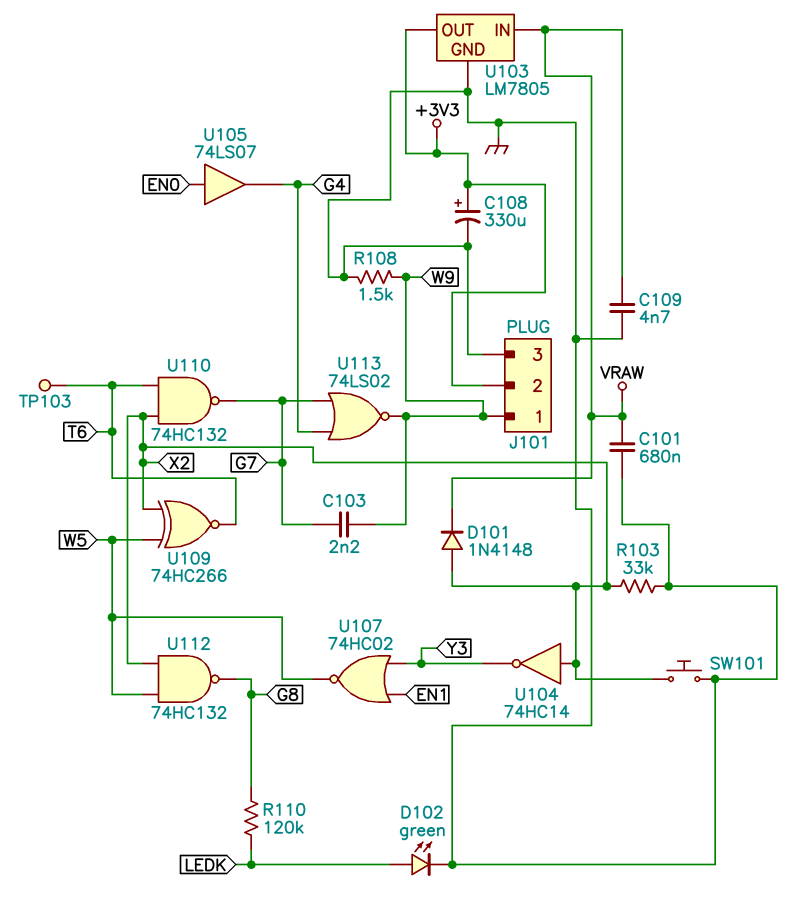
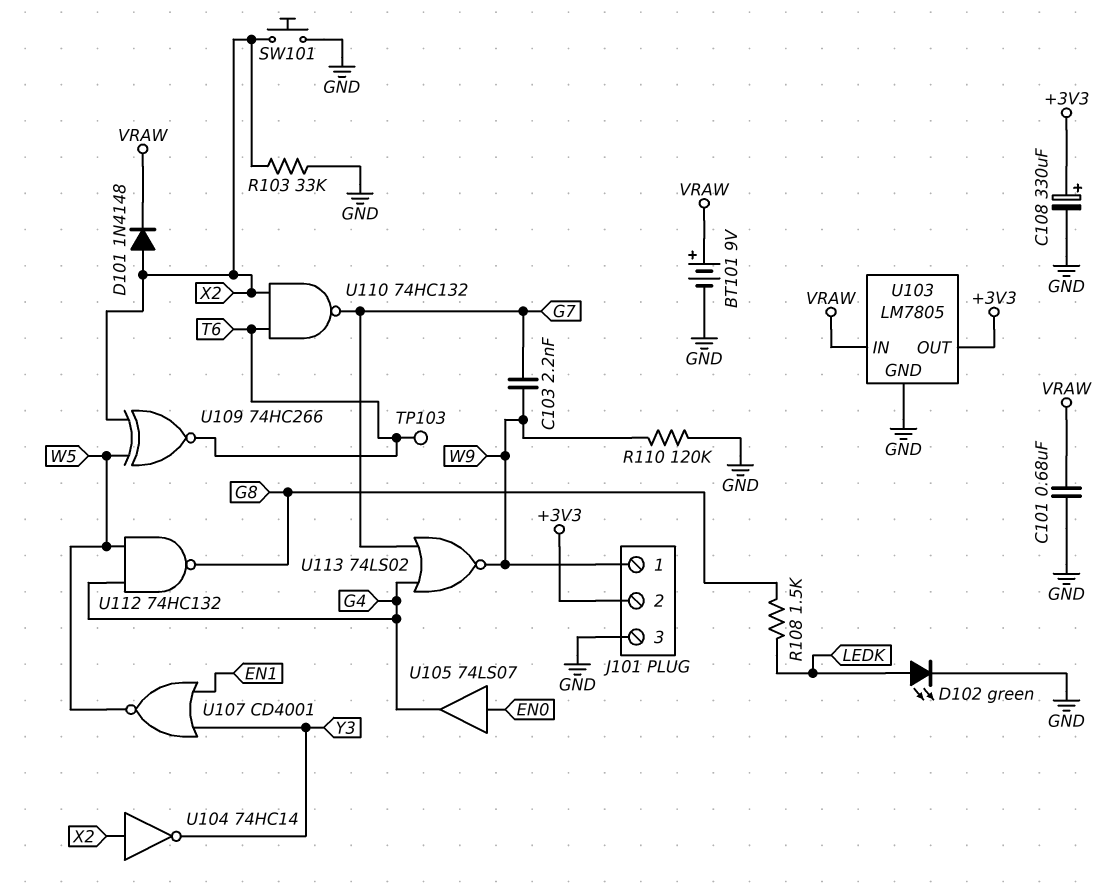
BT101: none -> 9V (plus VRAW, minus GND)
C109: 4.7nF (GND, VRAW) -> none
R108: 1.5k (GND, W9) -> 1.5k (G8, LEDK)
R110: 120k (G8, LEDK) -> 120k (GND, W9)
U107: NOR 74HC02 (in EN1, in Y3, out W5) -> NOR CD4001 (in EN1, in Y3, out W5)
U112: NAND 74HC132 (in W5, in X2, out G8) -> NAND 74HC132 (in G4, in W5, out G8)

